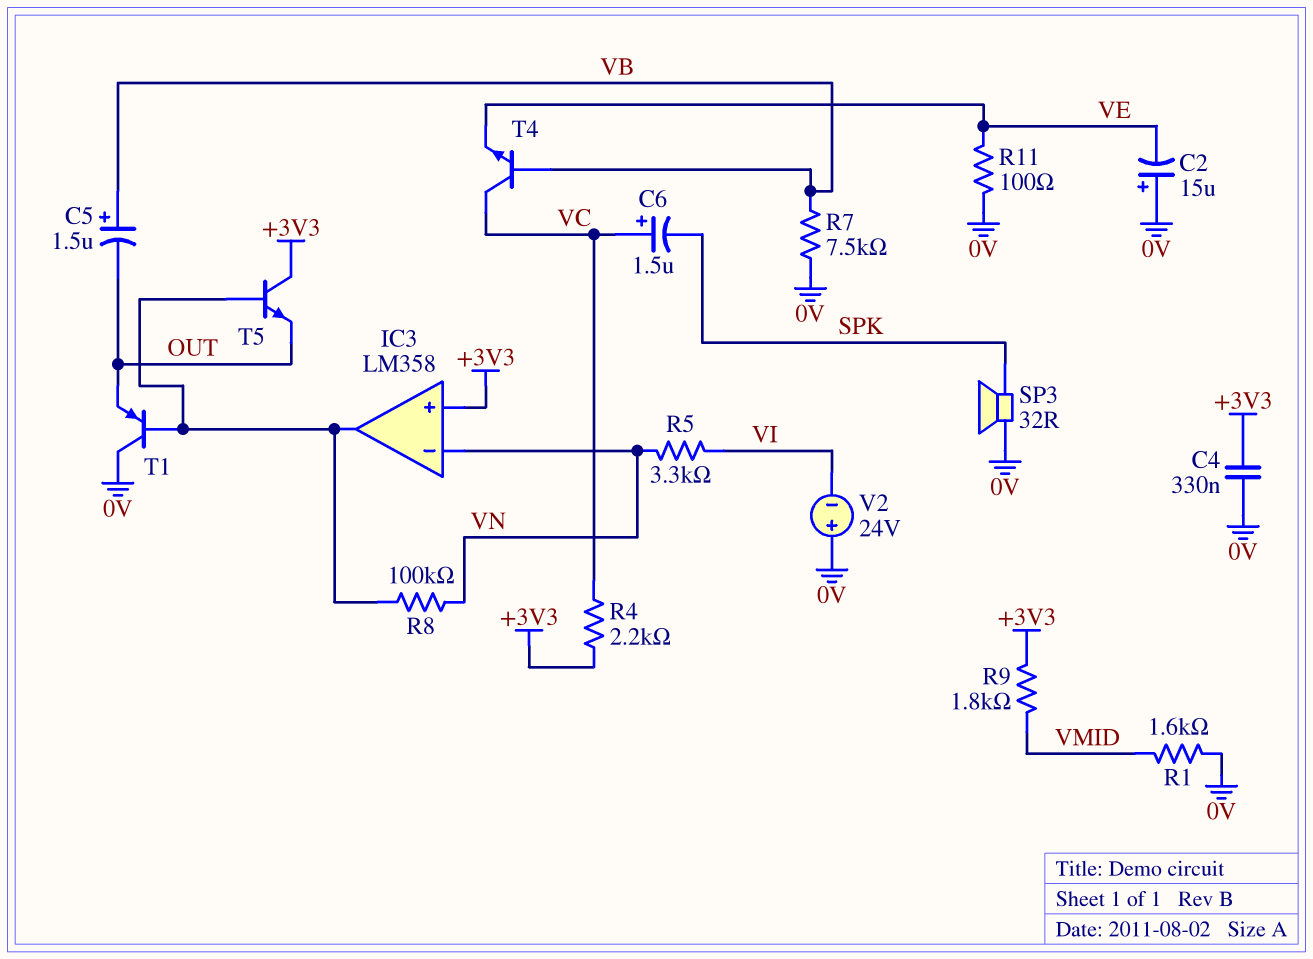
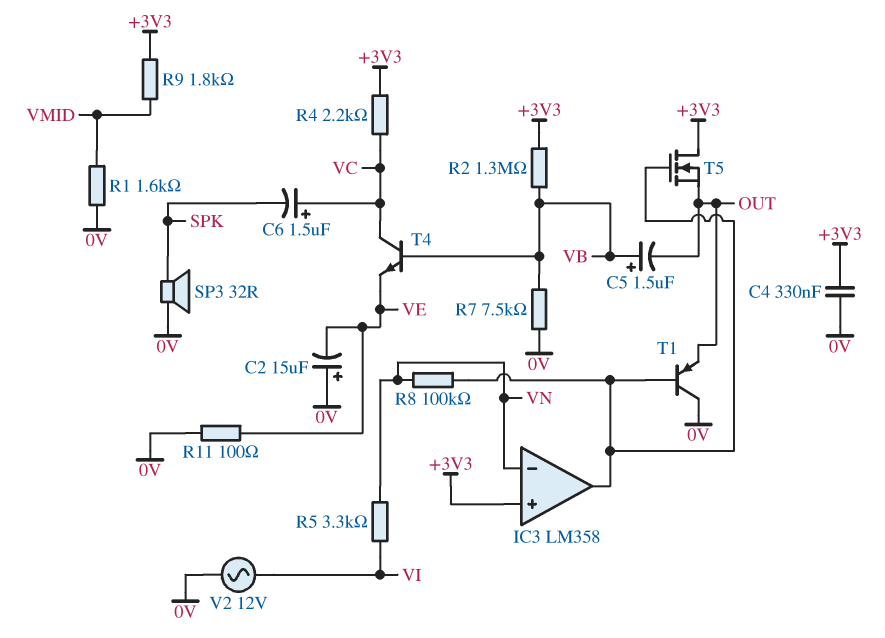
R2: none -> 1.3M (+3V3, VB)
T5: NPN (B IC3/out, C +3V3, E OUT) -> NMOS (G IC3/out, D +3V3, S OUT)
V2: 24V (plus 0V, minus VI) -> AC 12V (0V, VI)

